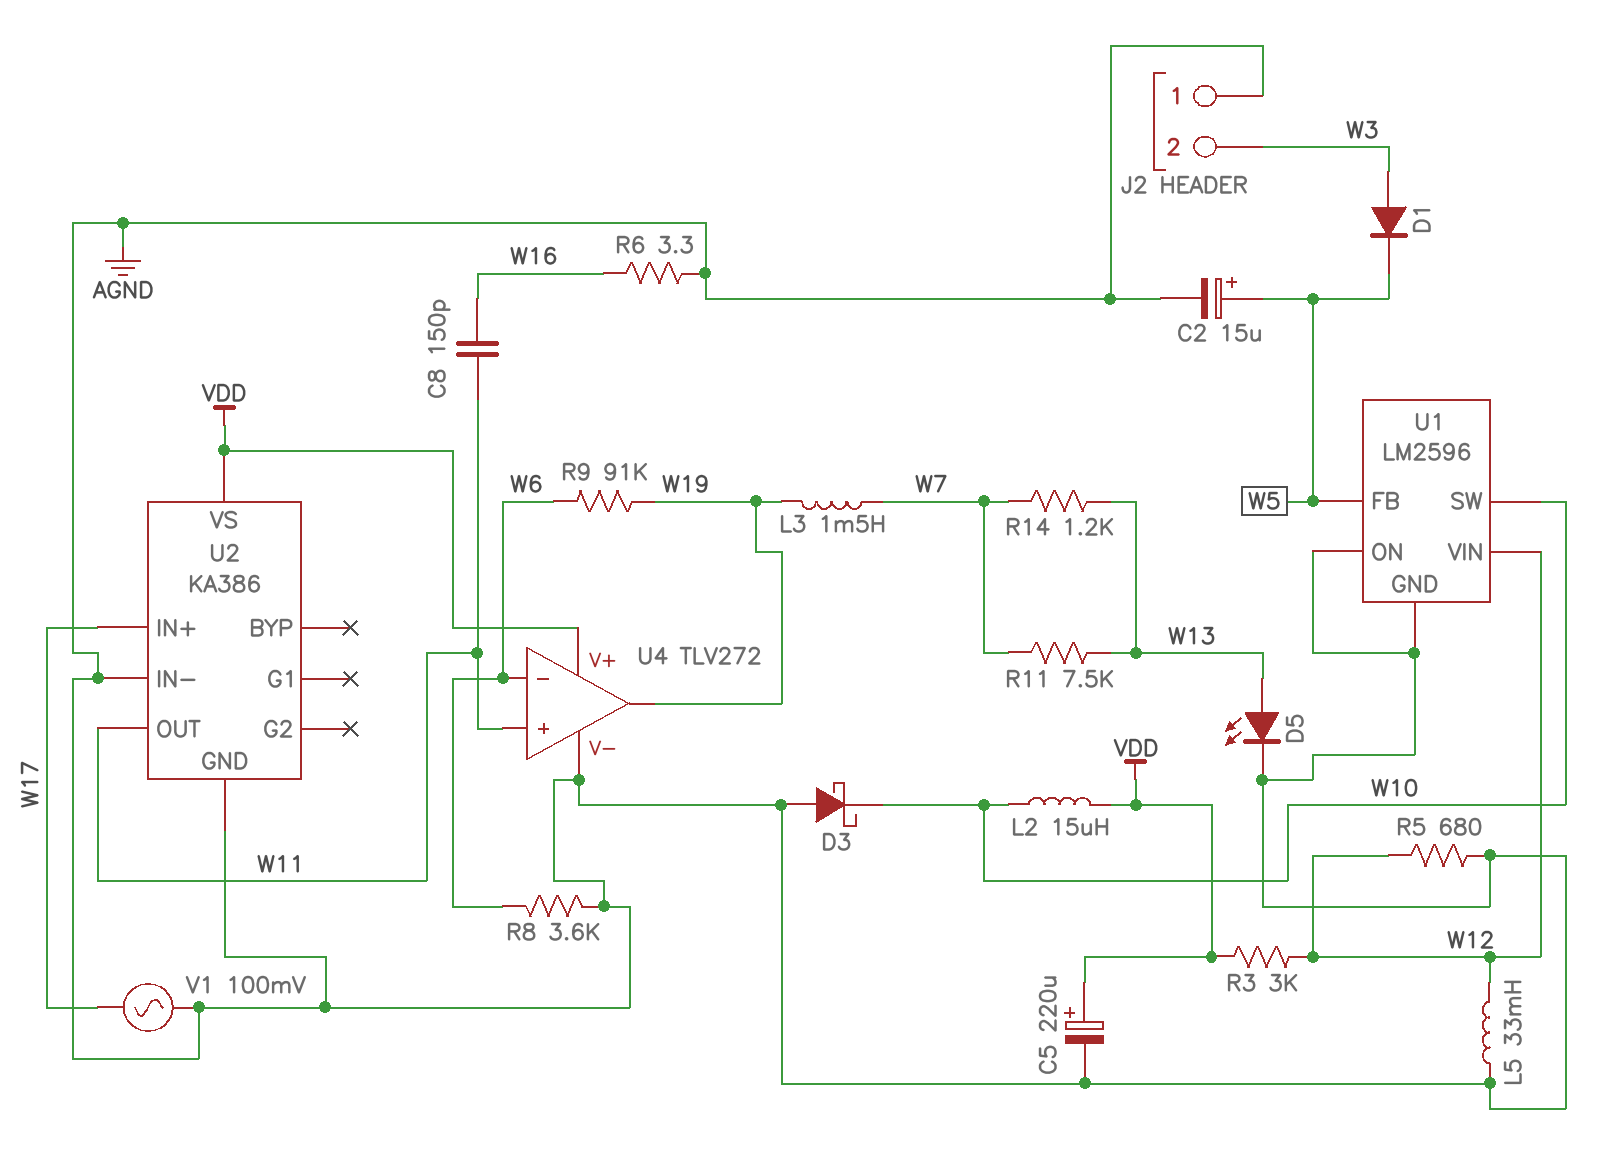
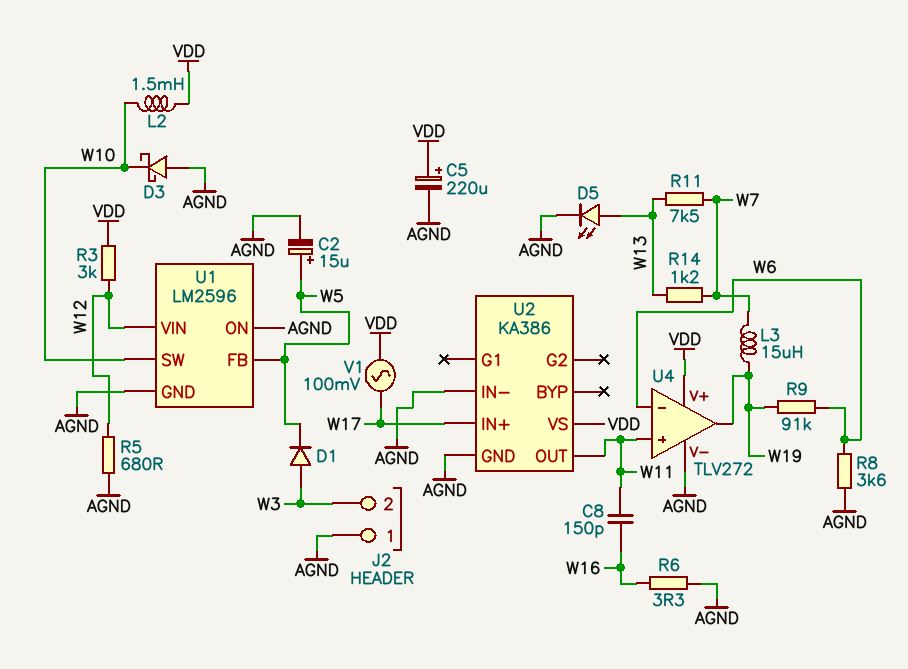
L2: 15uH (VDD, W10) -> 1.5mH (VDD, W10)
L3: 1.5mH (W7, W19) -> 15uH (W7, W19)
L5: 33mH (AGND, W12) -> none
V1: AC 100mV (AGND, W17) -> AC 100mV (VDD, W17)

